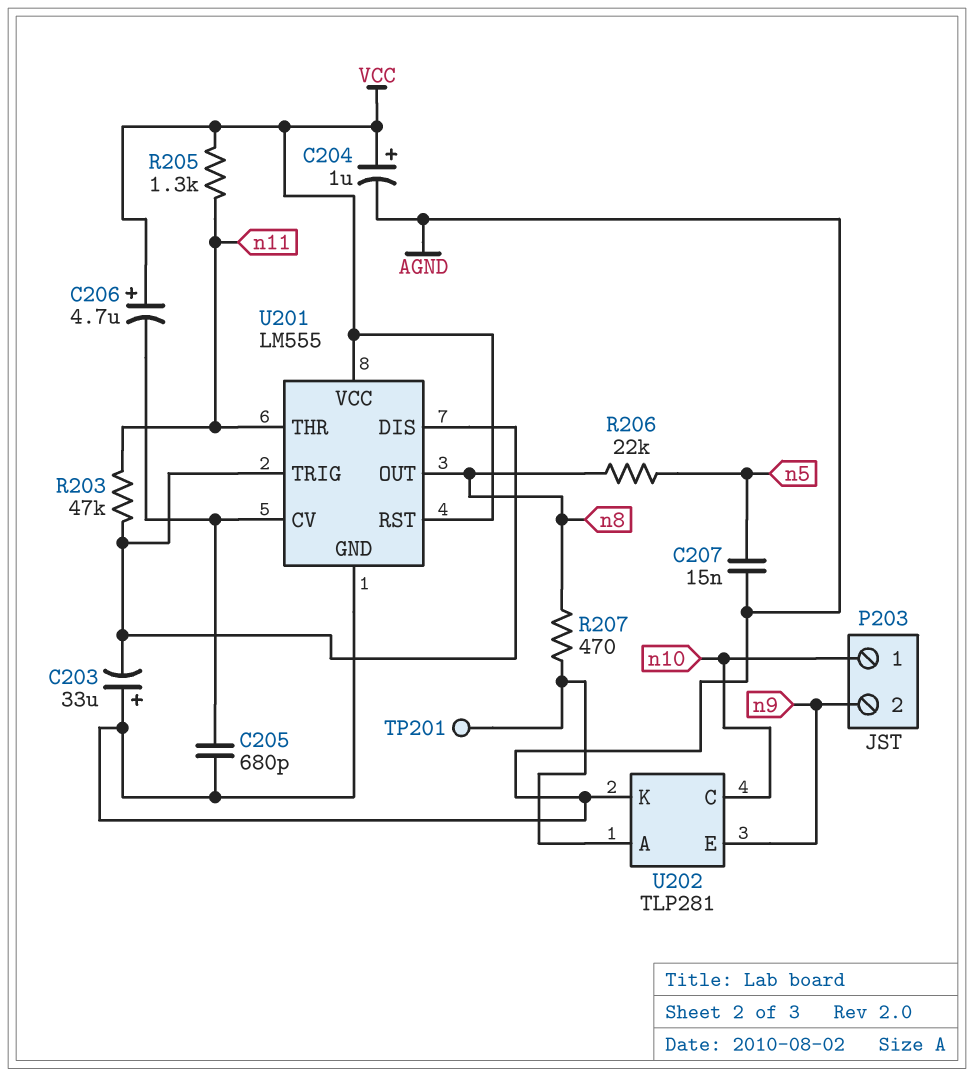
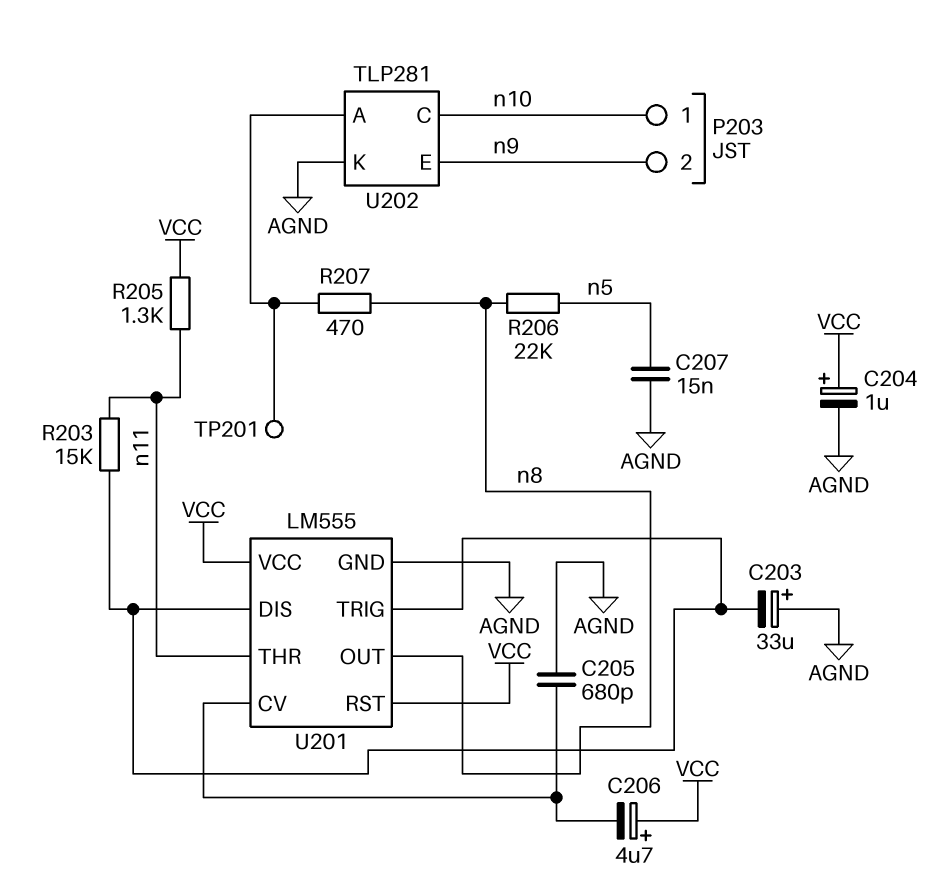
R203: 47k (U201/DIS, n11) -> 15k (U201/DIS, n11)

